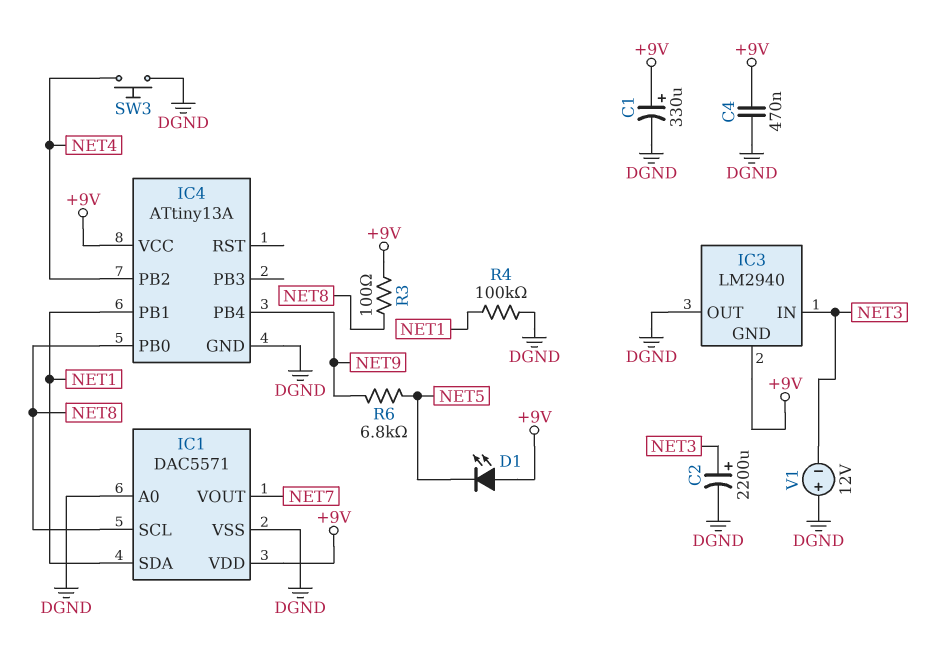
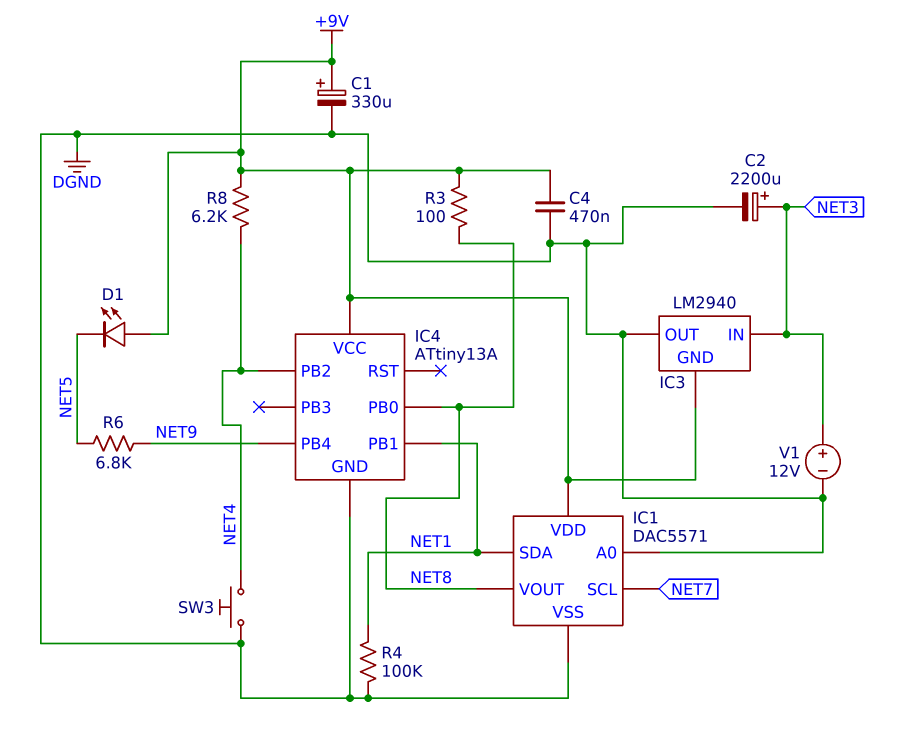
IC1 pin SCL: NET8 -> NET7
IC1 pin VOUT: NET7 -> NET8
R8: none -> 6.2k (+9V, NET4)
V1: 12V (plus DGND, minus NET3) -> 12V (plus NET3, minus DGND)

